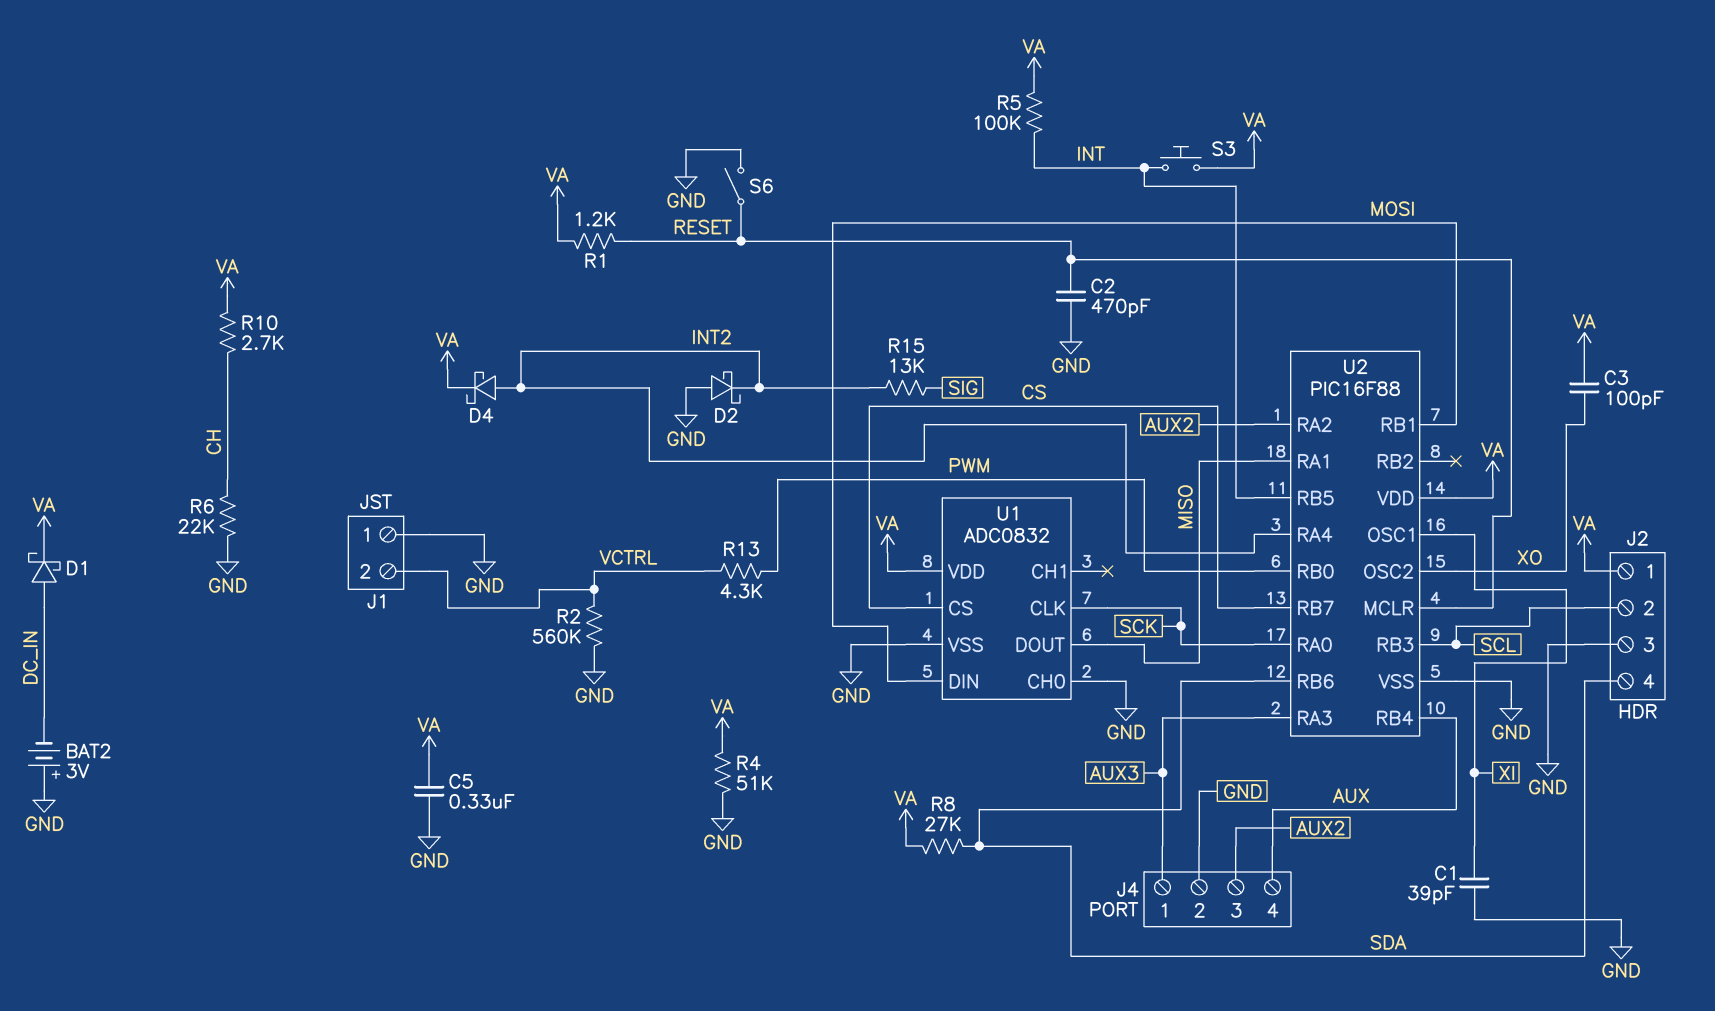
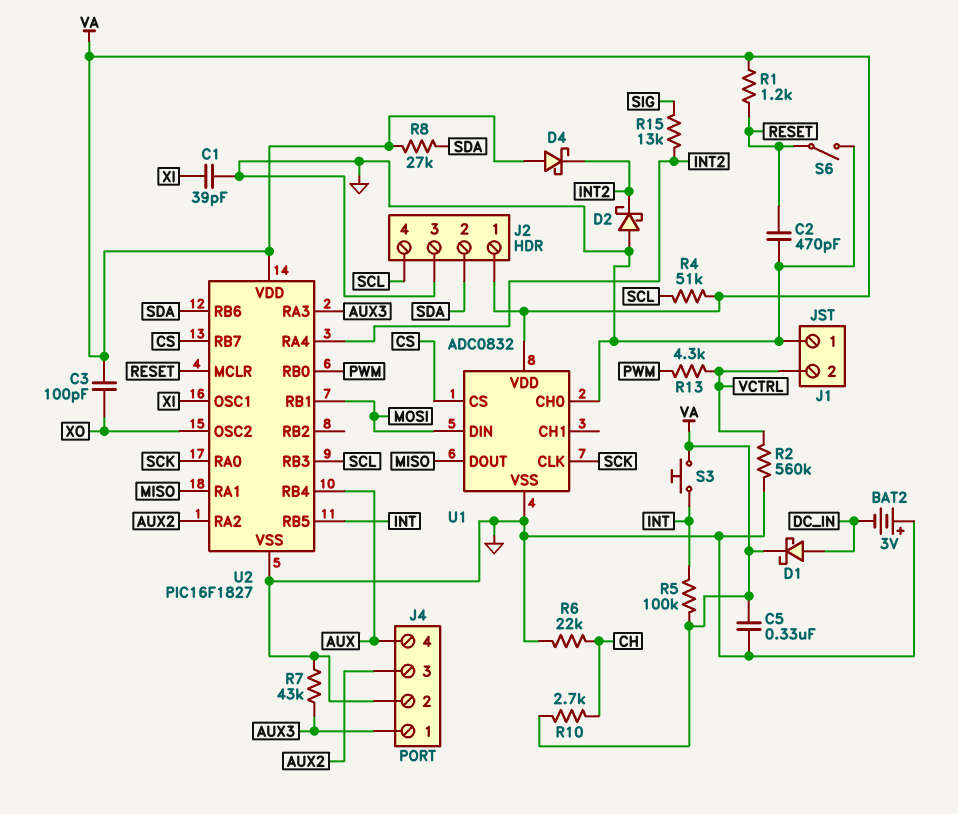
D4: schottky (A INT2, K VA) -> schottky (A VA, K INT2)
J2 pin 2: SCL -> SDA
J2 pin 4: SDA -> SCL
R4: 51k (GND, VA) -> 51k (SCL, VA)
R7: none -> 43k (AUX3, GND)
U2: PIC16F88 -> PIC16F1827

